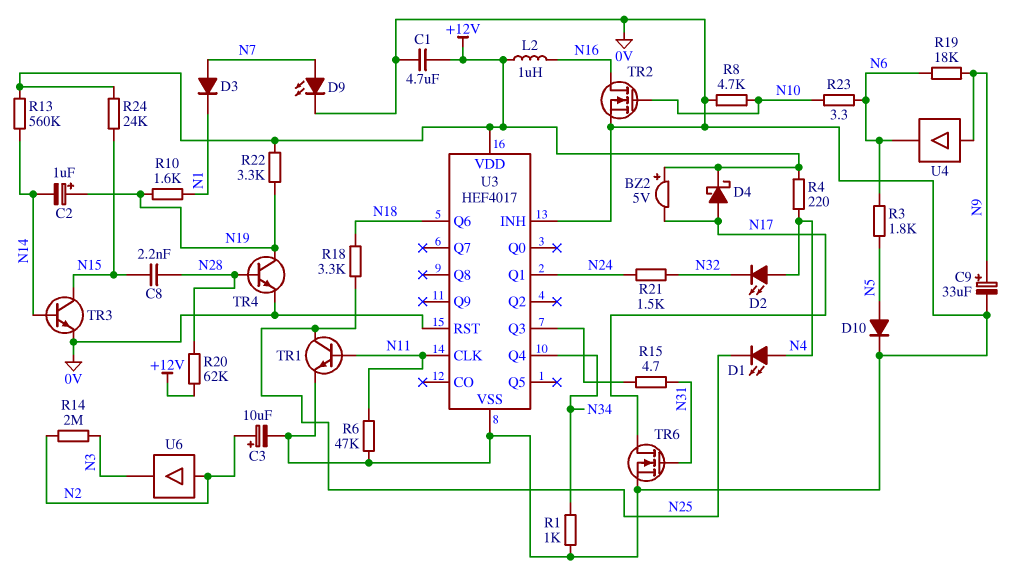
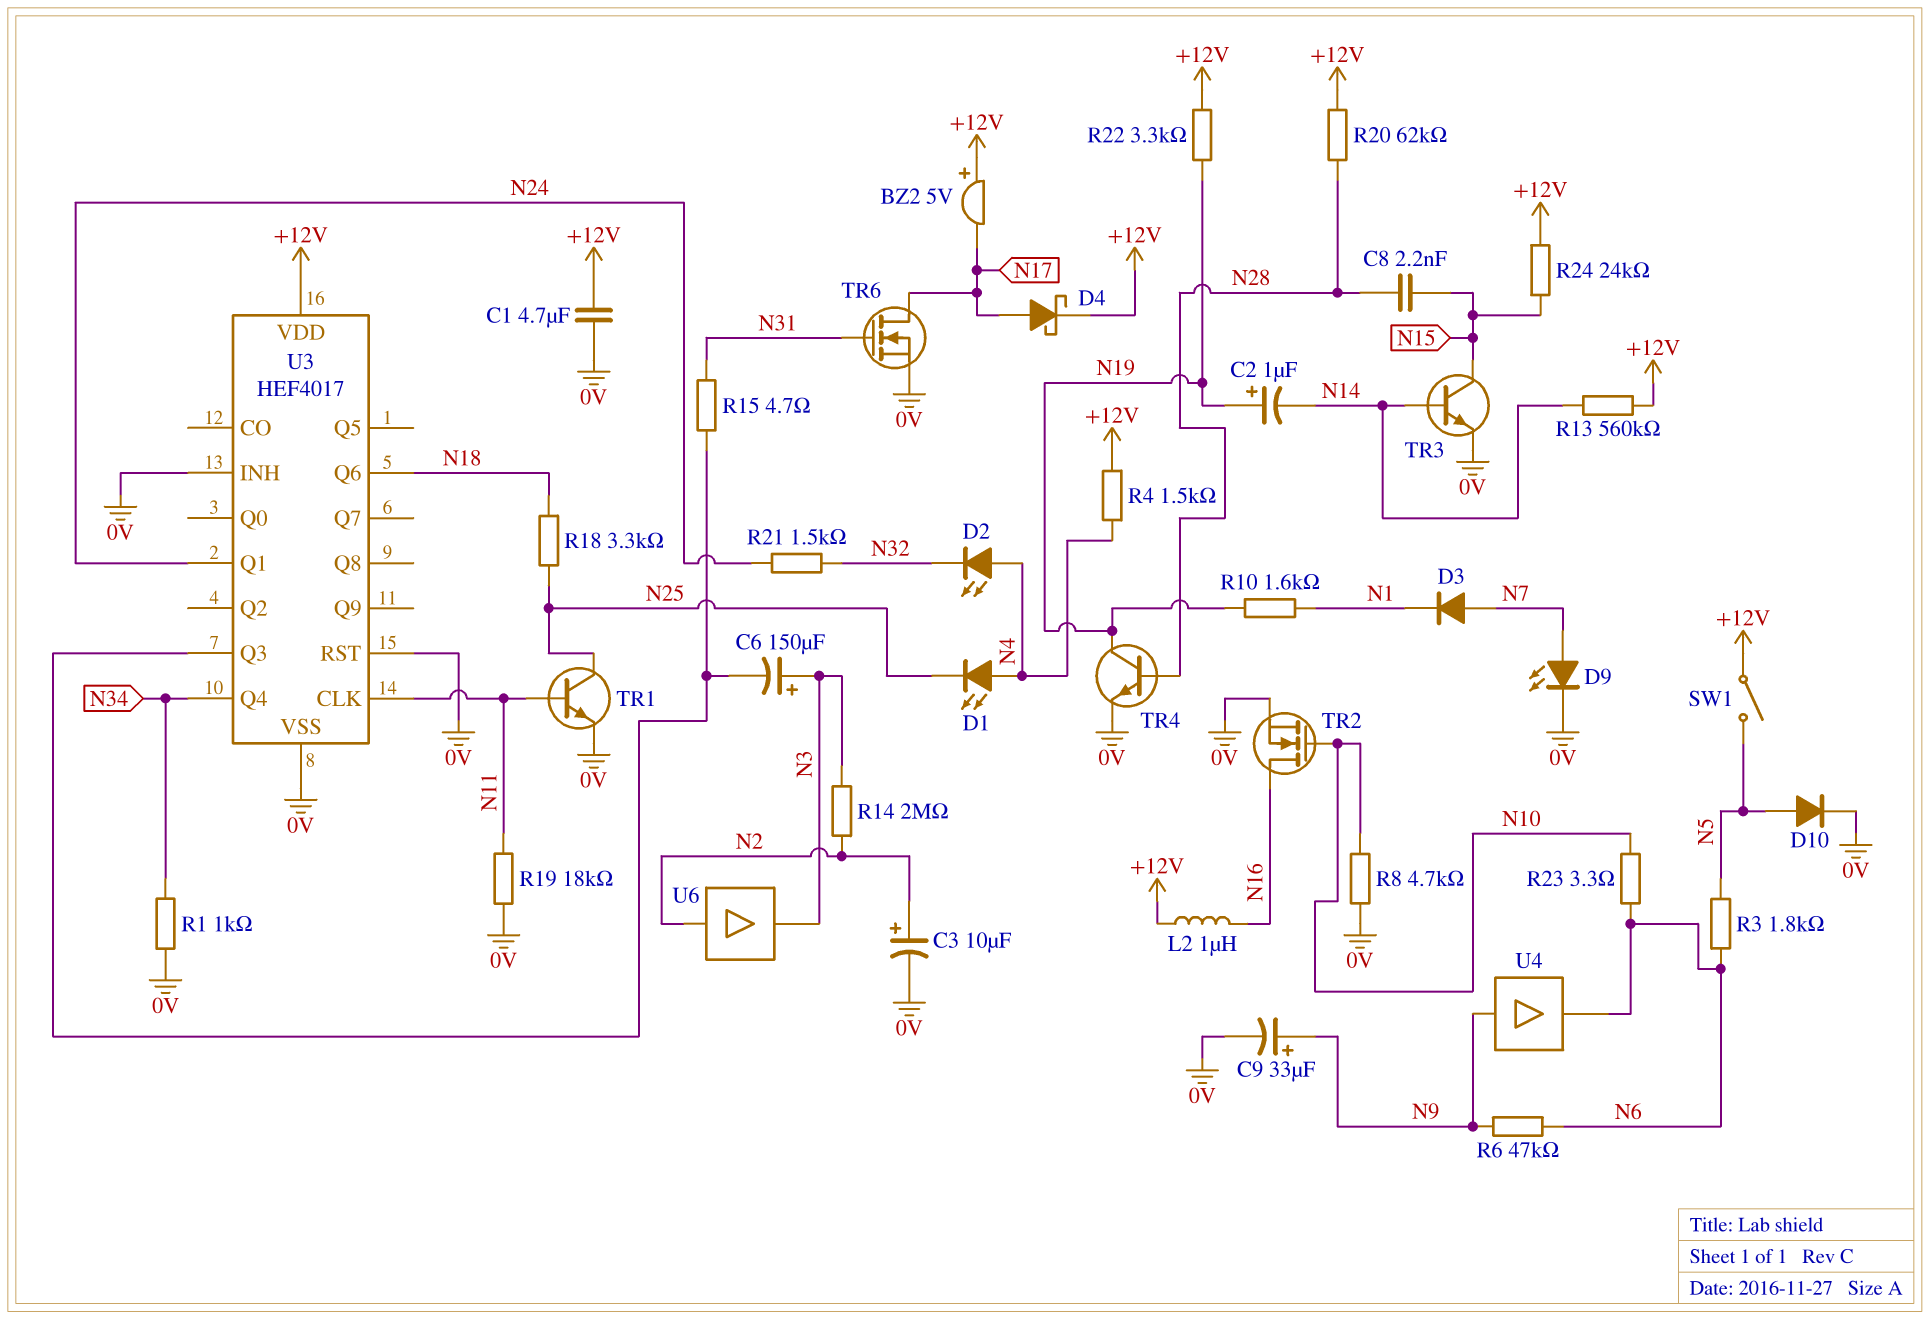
C6: none -> 150uF (plus N3, minus U3/Q3)
R4: 220 (+12V, N4) -> 1.5k (+12V, N4)
R6: 47k (0V, N11) -> 47k (N6, N9)
R19: 18k (N6, N9) -> 18k (0V, N11)
SW1: none -> switch (+12V, N5)

